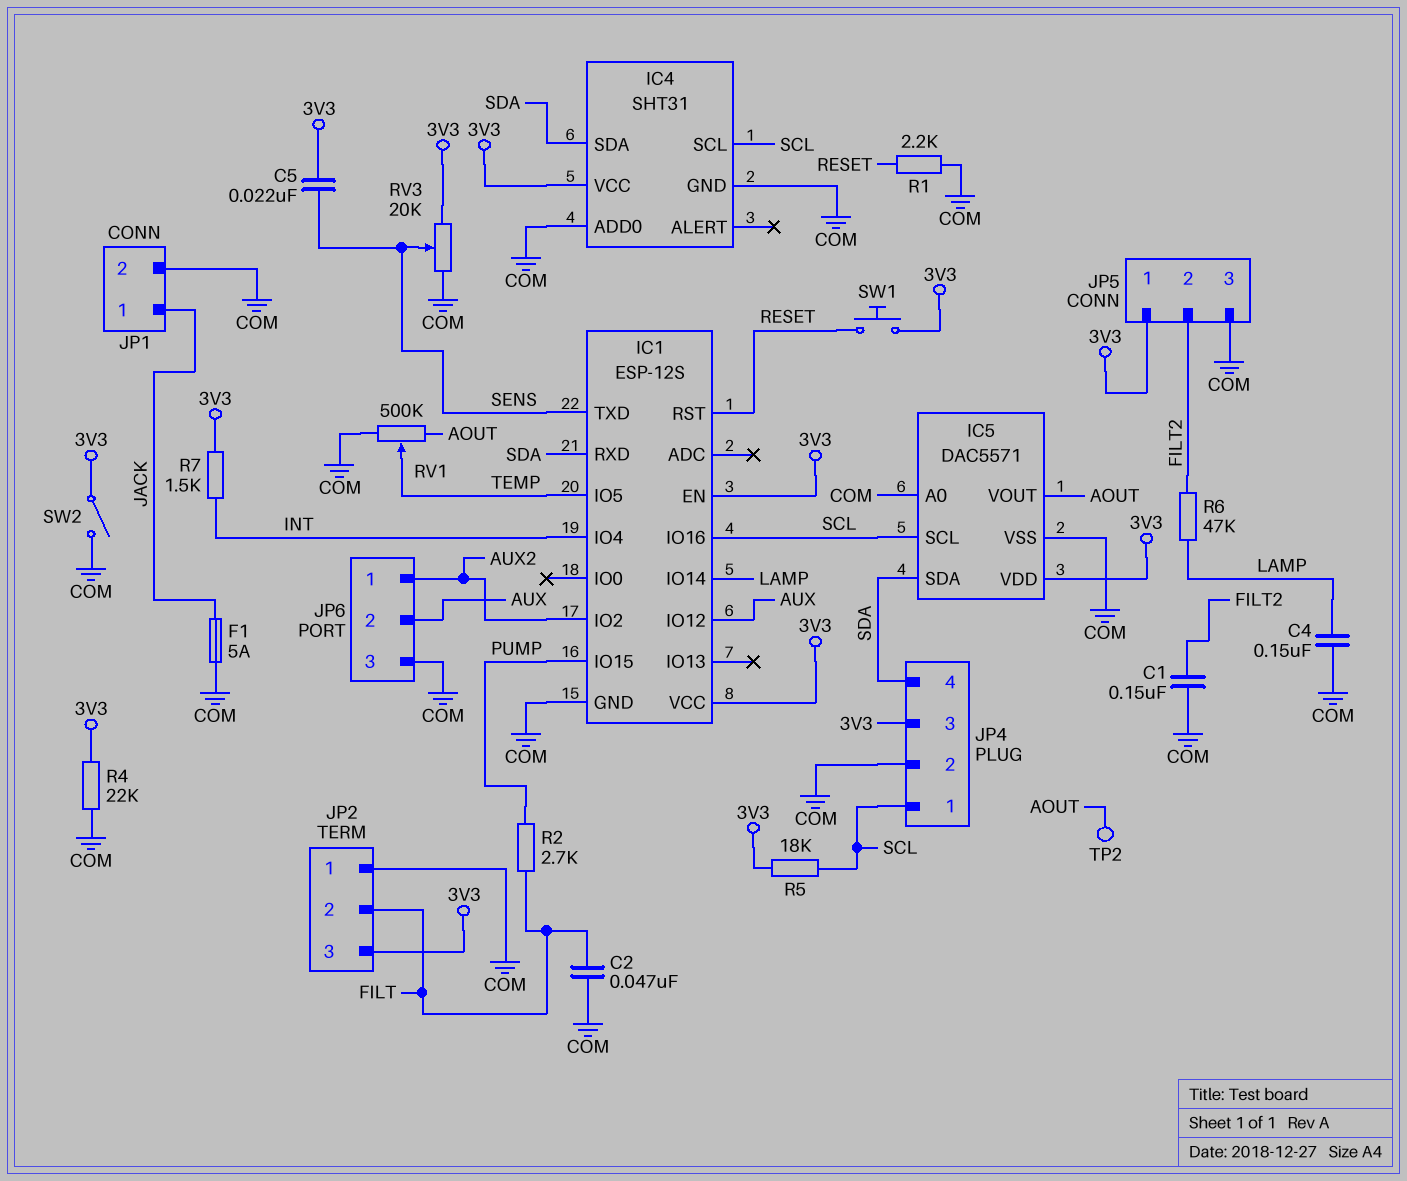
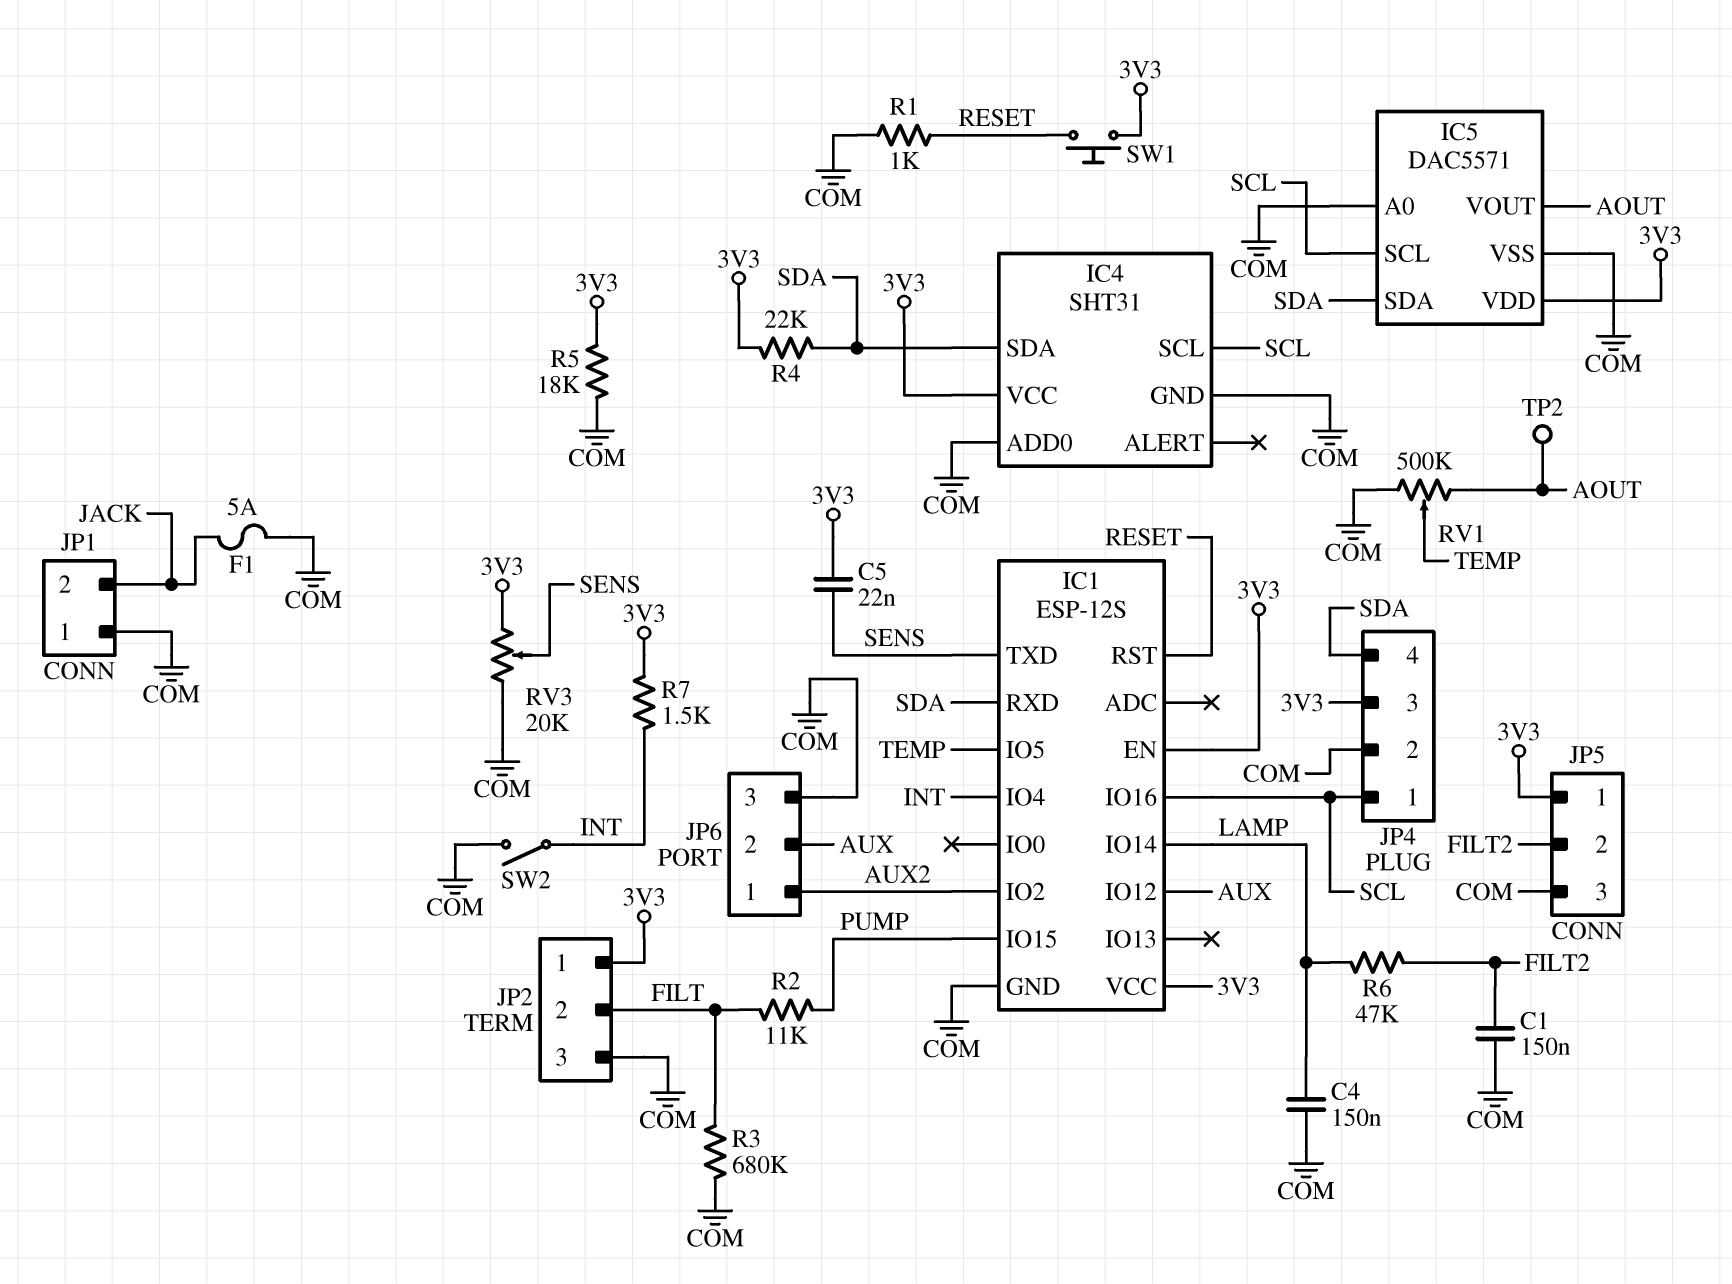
C2: 47nF (COM, FILT) -> none
JP1 pin 1: JACK -> COM
JP1 pin 2: COM -> JACK
JP2 pin 1: COM -> 3V3
JP2 pin 3: 3V3 -> COM
R1: 2.2k (COM, RESET) -> 1k (COM, RESET)
R2: 2.7k (FILT, PUMP) -> 11k (FILT, PUMP)
R3: none -> 680k (COM, FILT)
R4: 22k (3V3, COM) -> 22k (3V3, SDA)
R5: 18k (3V3, SCL) -> 18k (3V3, COM)
SW2: switch (3V3, COM) -> switch (COM, INT)

